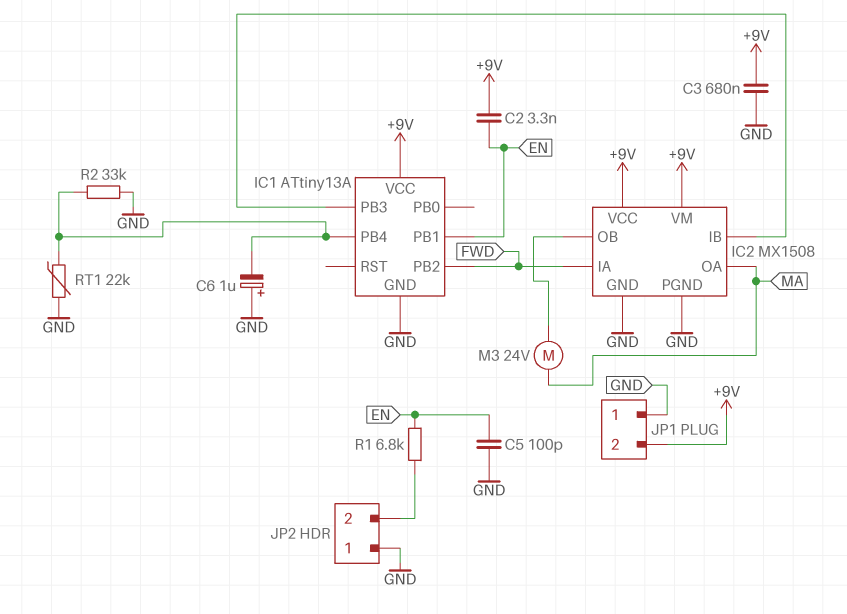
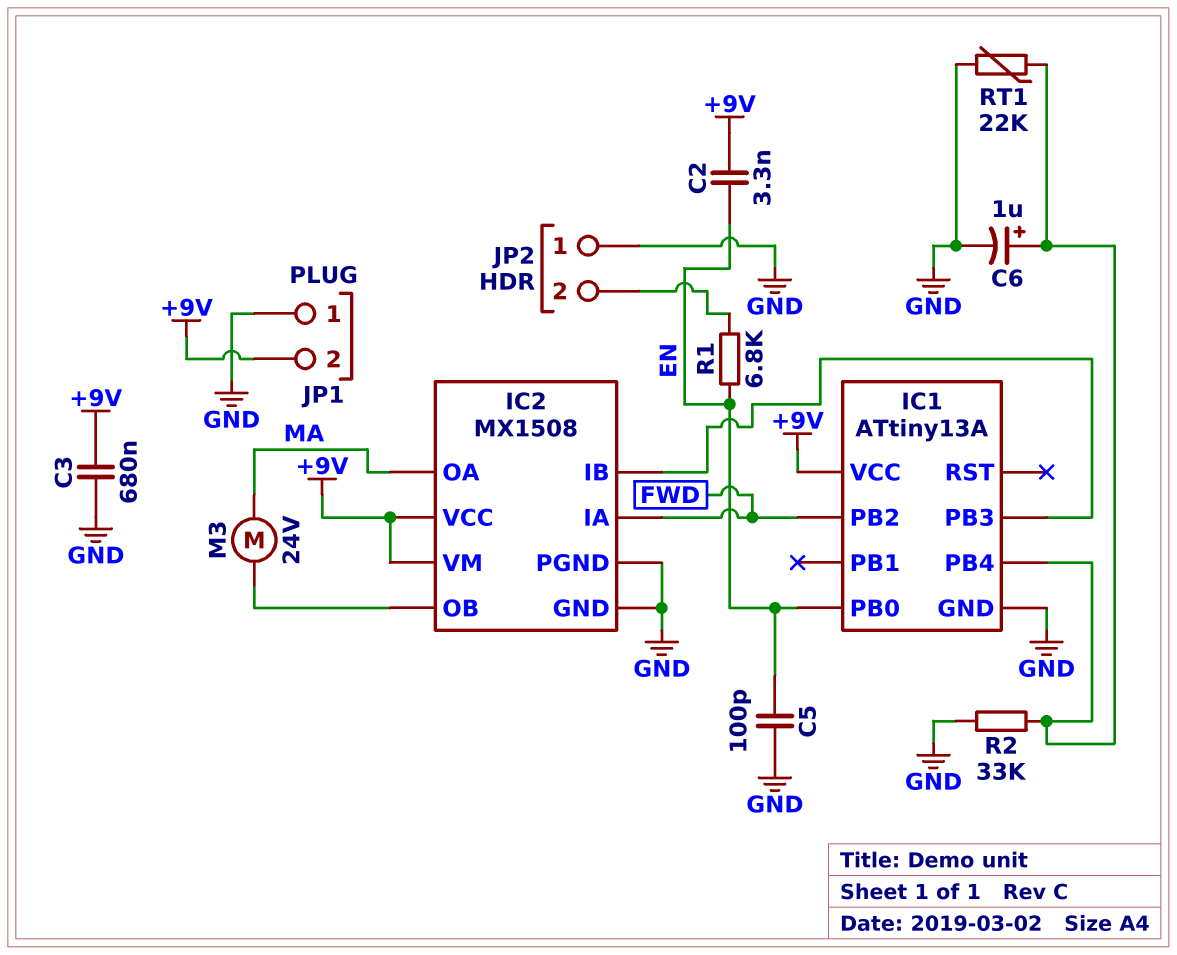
C6: 1uF (plus GND, minus IC1/PB4) -> 1uF (plus IC1/PB4, minus GND)
IC1 pin PB0: none -> EN
IC1 pin PB1: EN -> none

